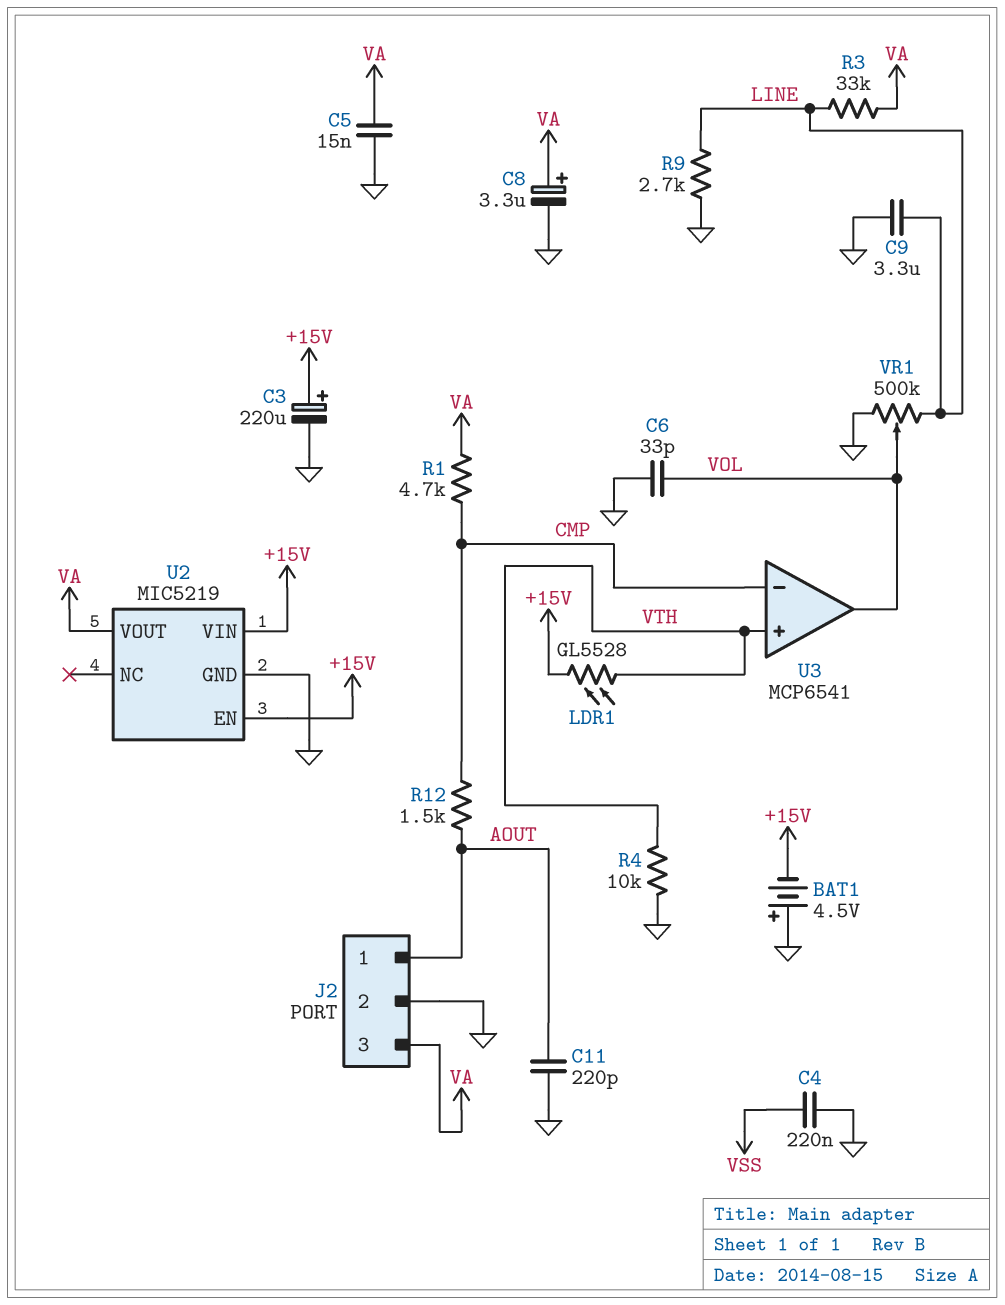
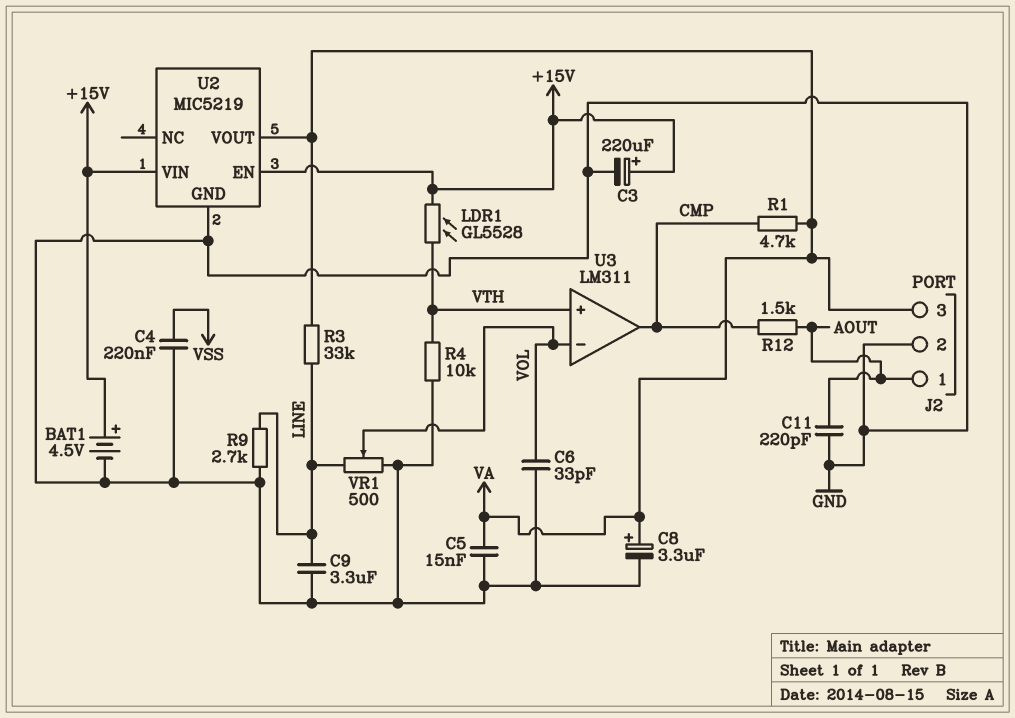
BAT1: 4.5V (plus GND, minus +15V) -> 4.5V (plus +15V, minus GND)
U3: MCP6541 -> LM311
U3 pin in-: CMP -> VOL
U3 pin out: VOL -> CMP
VR1: 500k (GND, LINE, wiper VOL) -> 500 (GND, LINE, wiper VOL)

